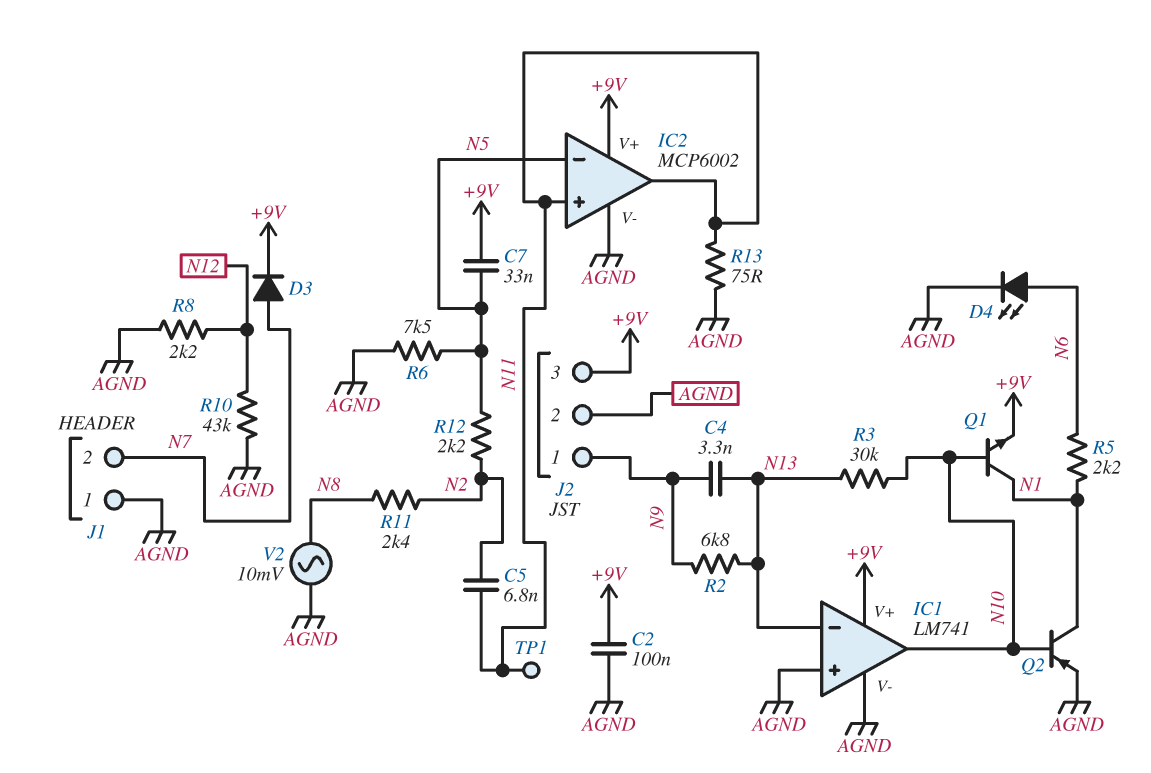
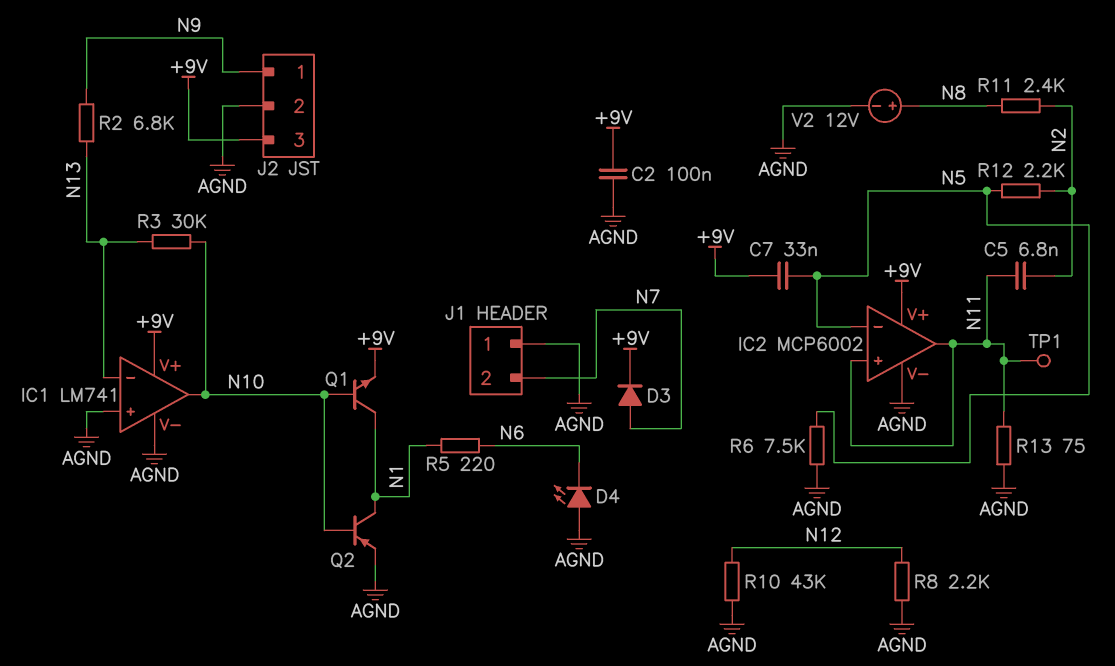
C4: 3.3nF (N9, N13) -> none
D4: LED (A N6, K AGND) -> LED (A AGND, K N6)
R5: 2.2k (N1, N6) -> 220 (N1, N6)
V2: AC 10mV (AGND, N8) -> 12V (plus N8, minus AGND)

